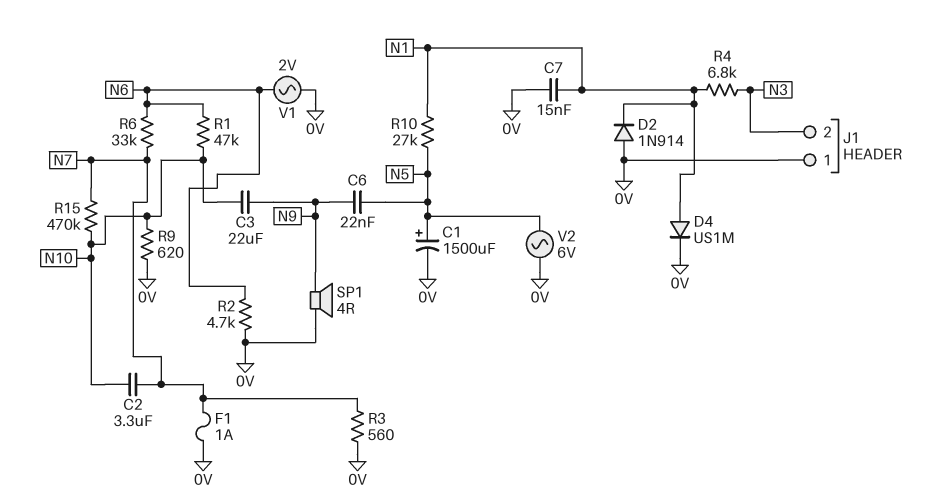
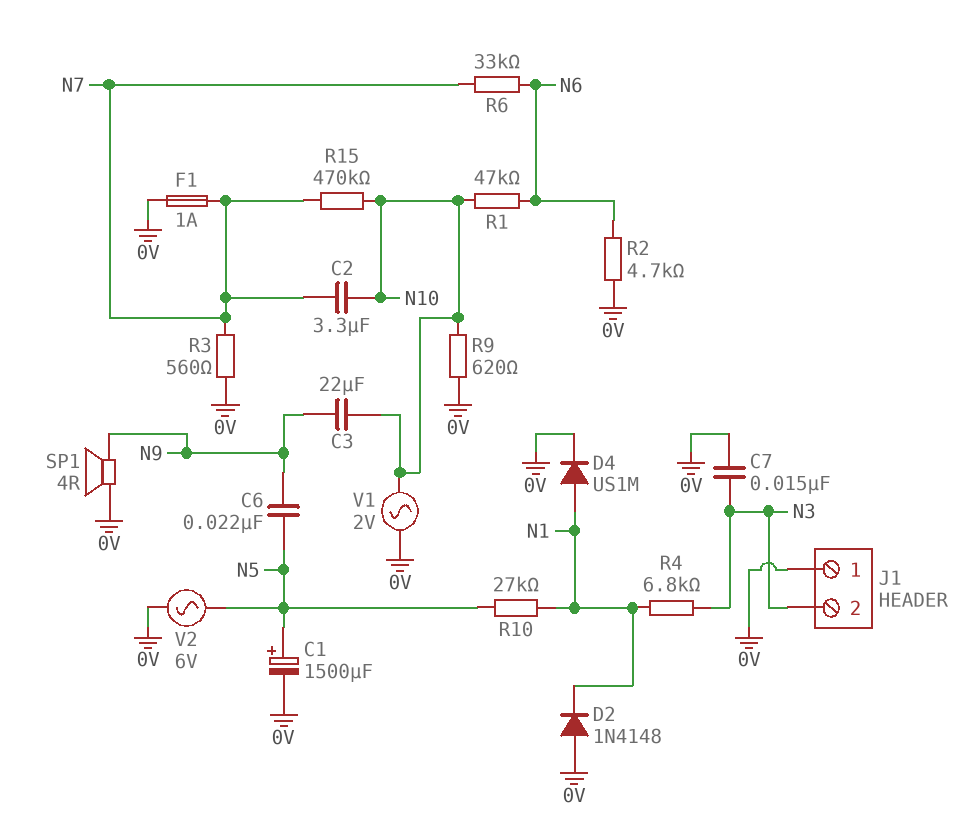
C7: 15nF (0V, N1) -> 15nF (0V, N3)
D2: diode 1N914 (A 0V, K N1) -> diode 1N4148 (A 0V, K N1)
V1: AC 2V (0V, N6) -> AC 2V (0V, N10)

